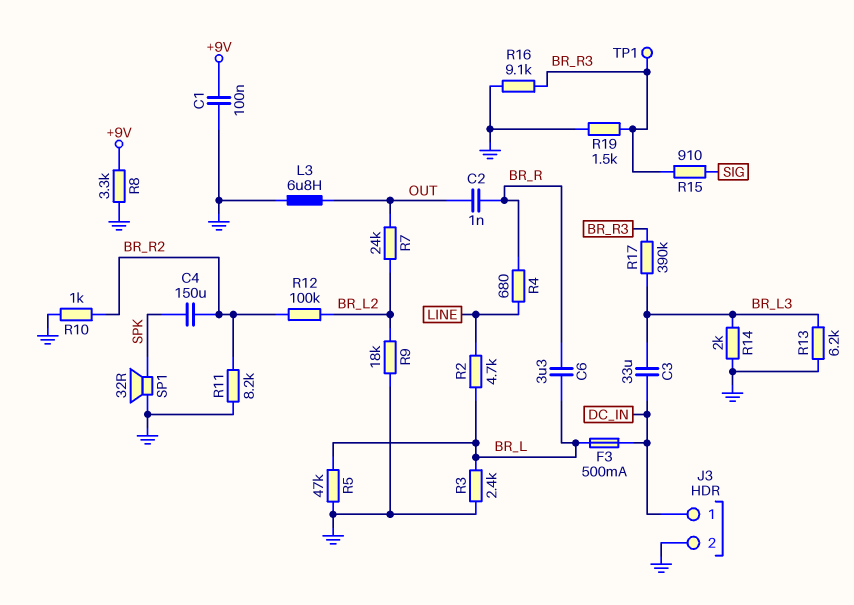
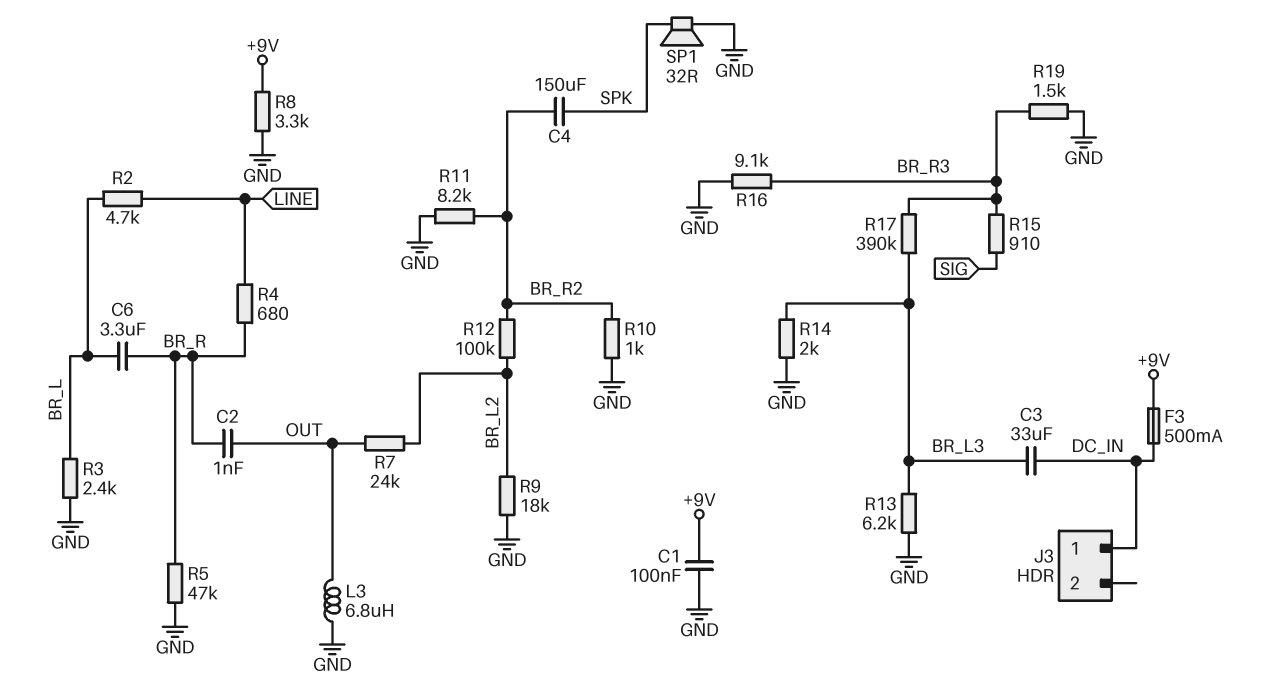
F3: 500mA (BR_L, DC_IN) -> 500mA (+9V, DC_IN)
J3 pin 2: GND -> none
R5: 47k (BR_L, GND) -> 47k (BR_R, GND)
TP1: test point (BR_R3) -> none

